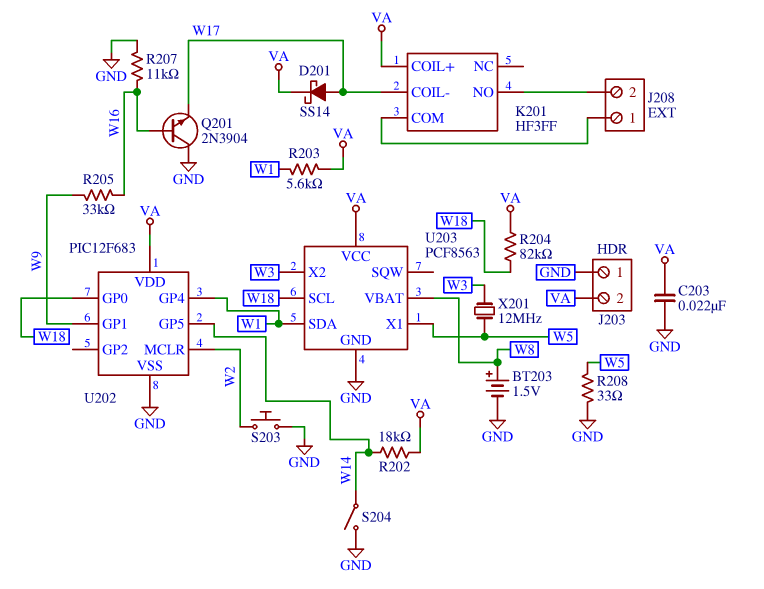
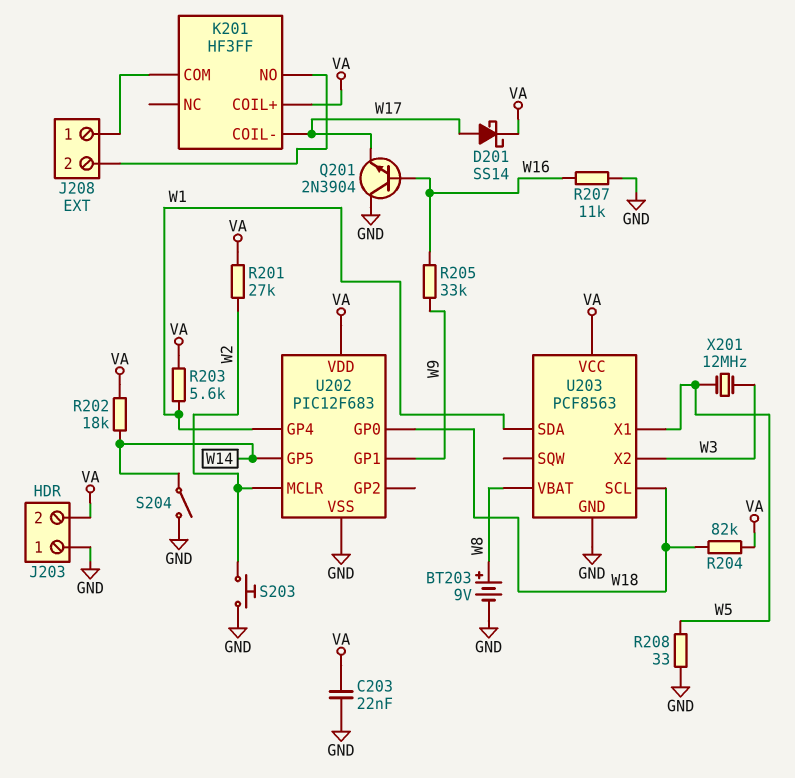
BT203: 1.5V (plus W8, minus GND) -> 9V (plus W8, minus GND)
R201: none -> 27k (VA, W2)

